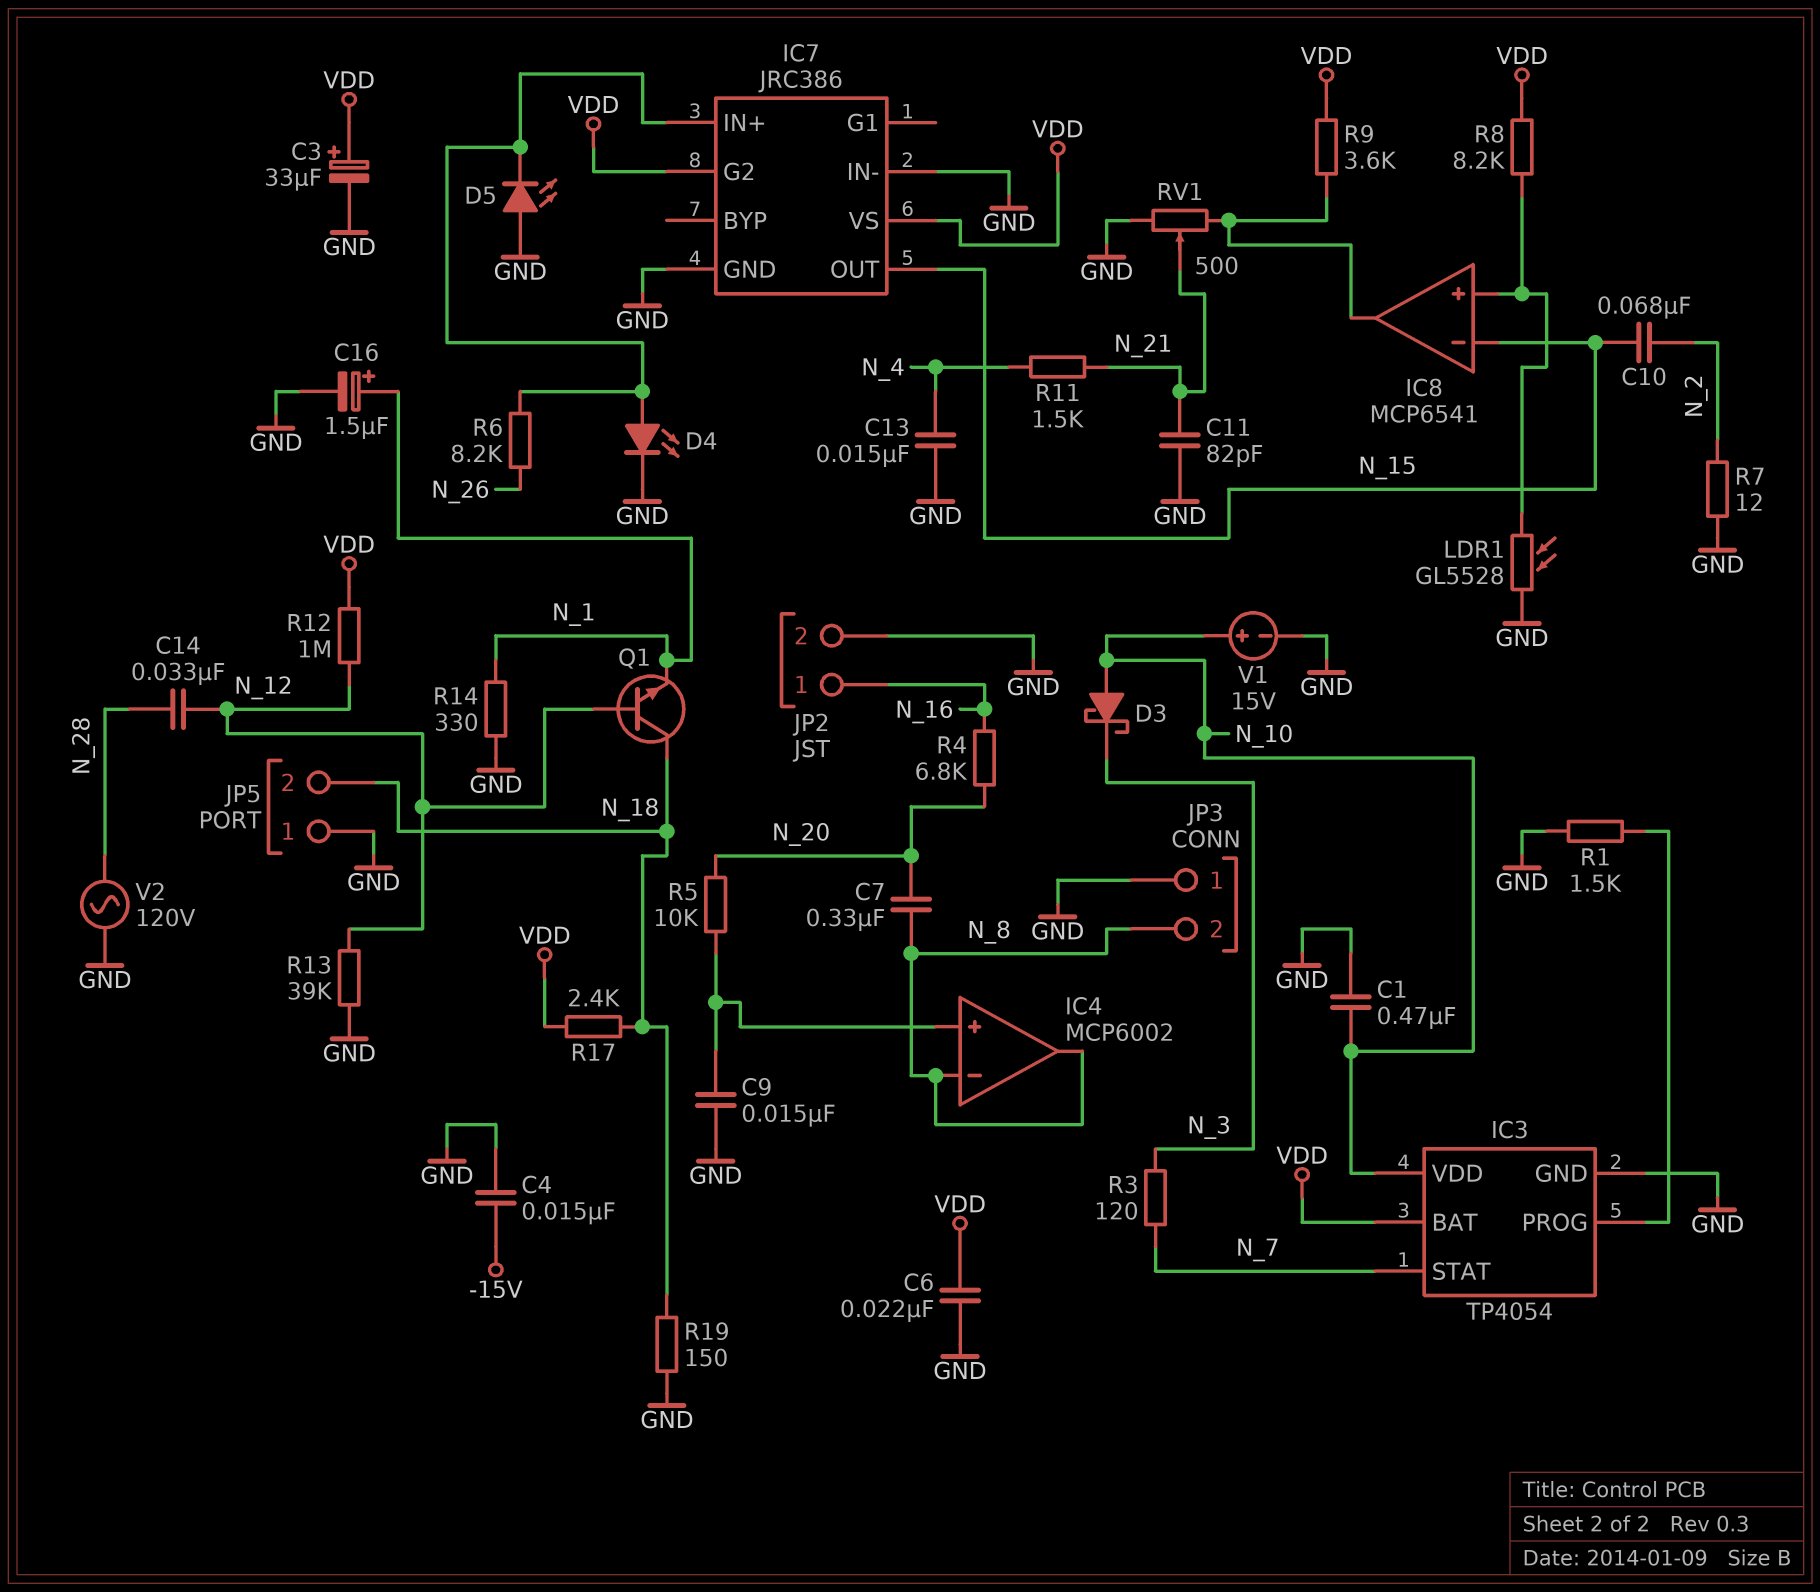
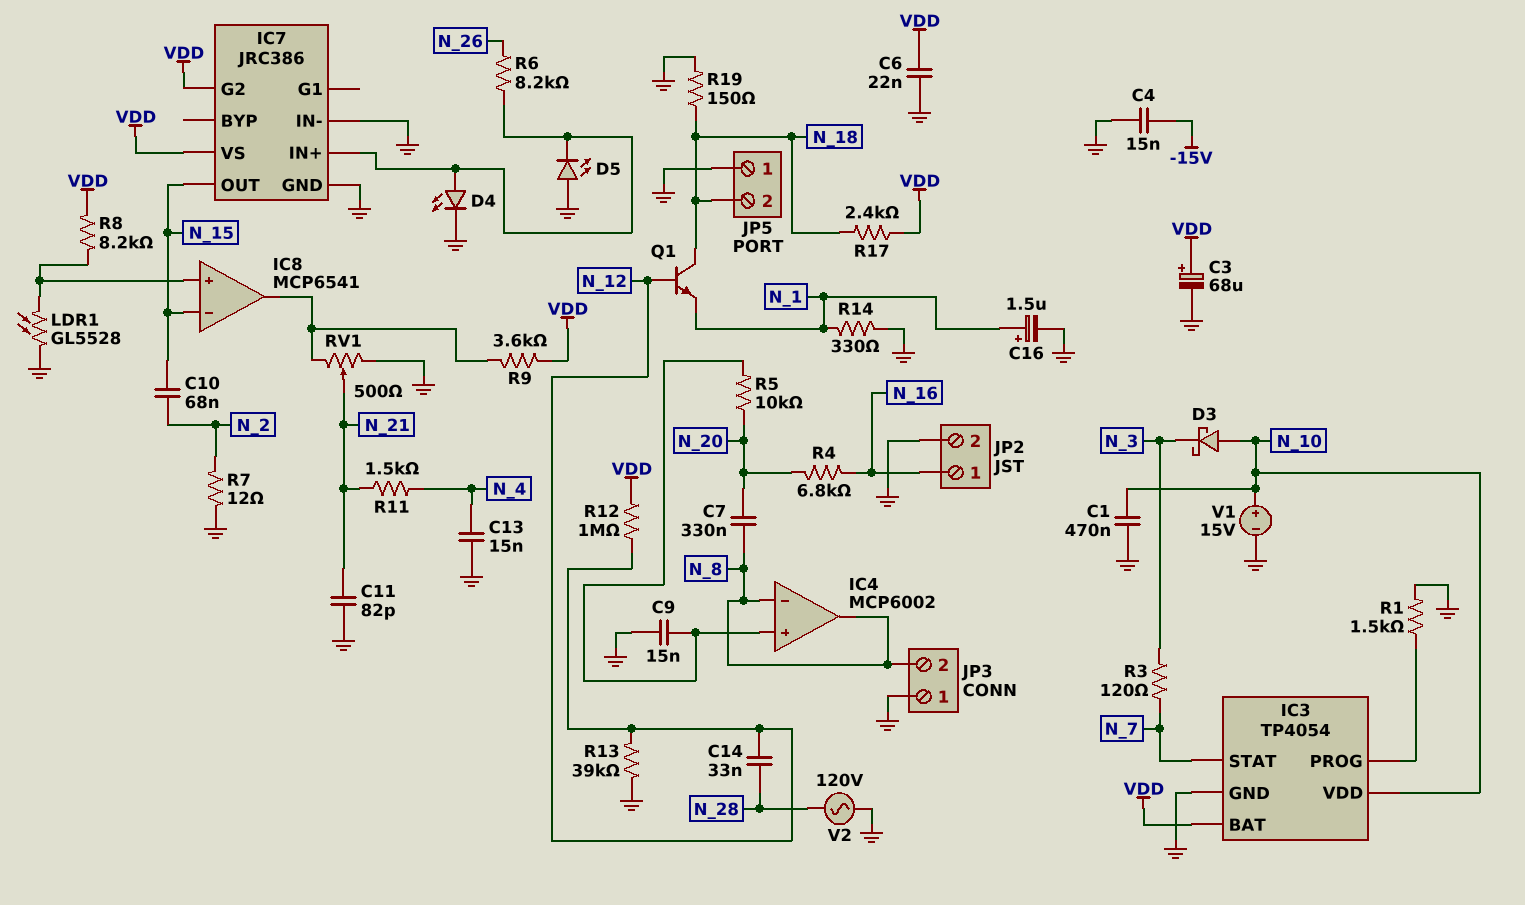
C3: 33uF (plus VDD, minus GND) -> 68uF (plus VDD, minus GND)

